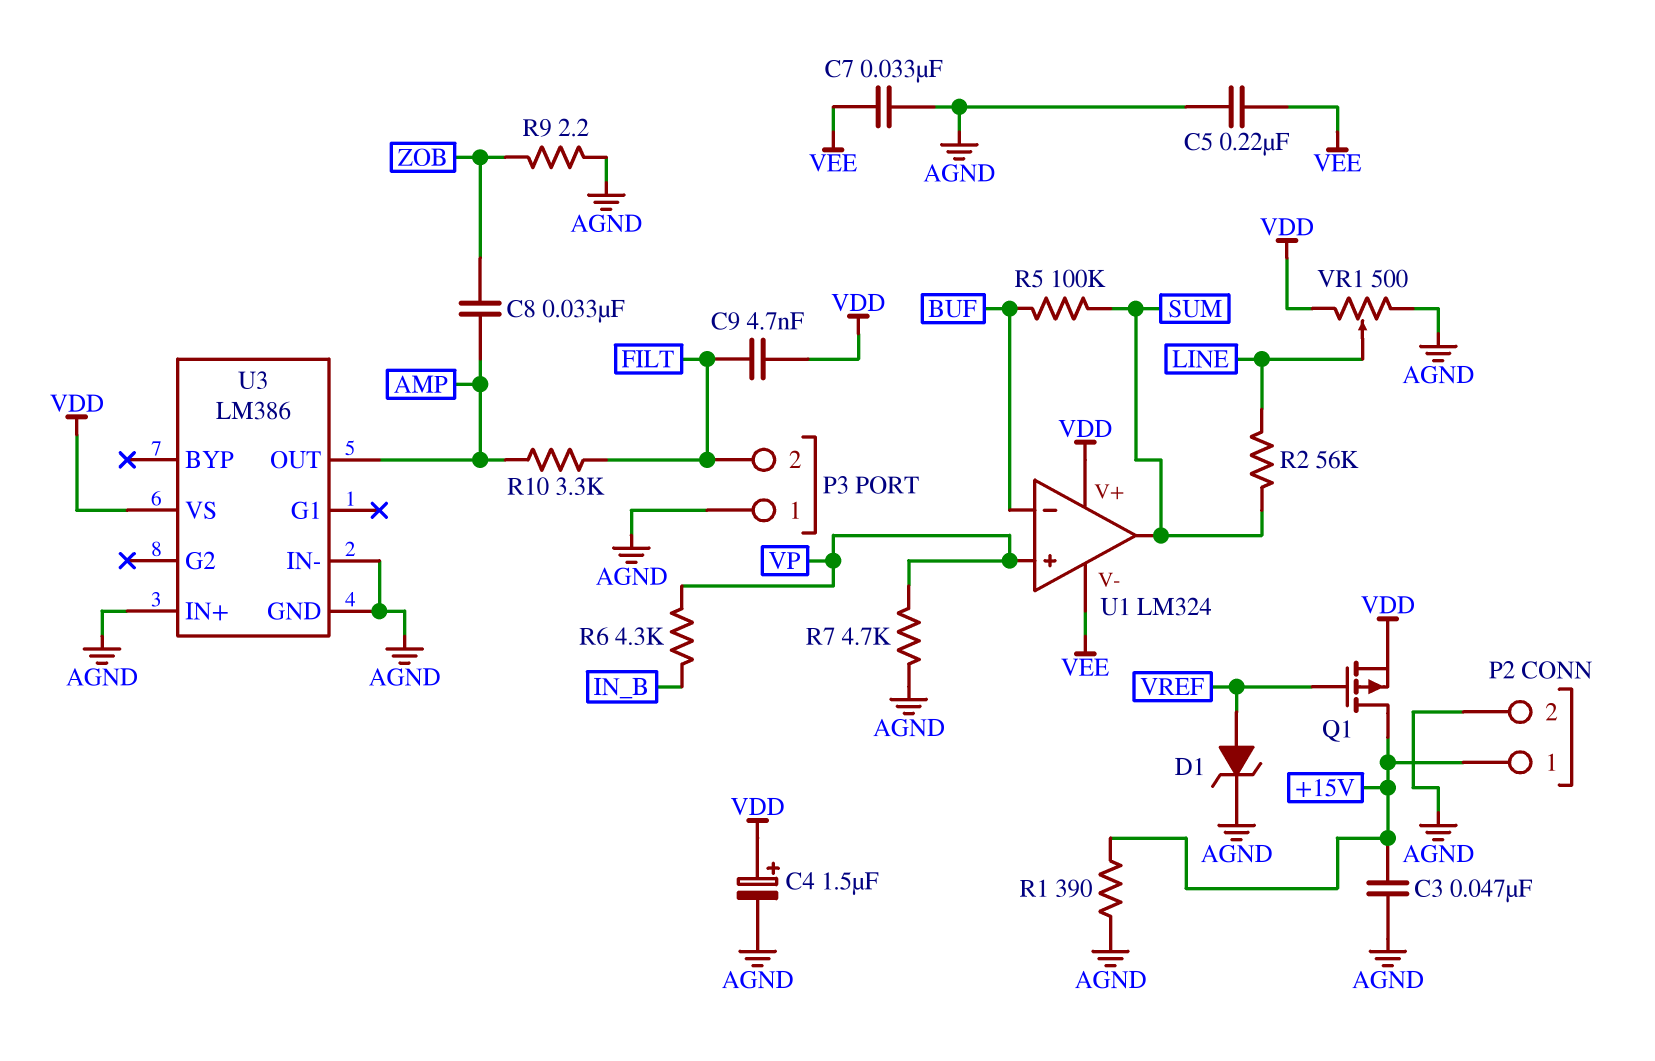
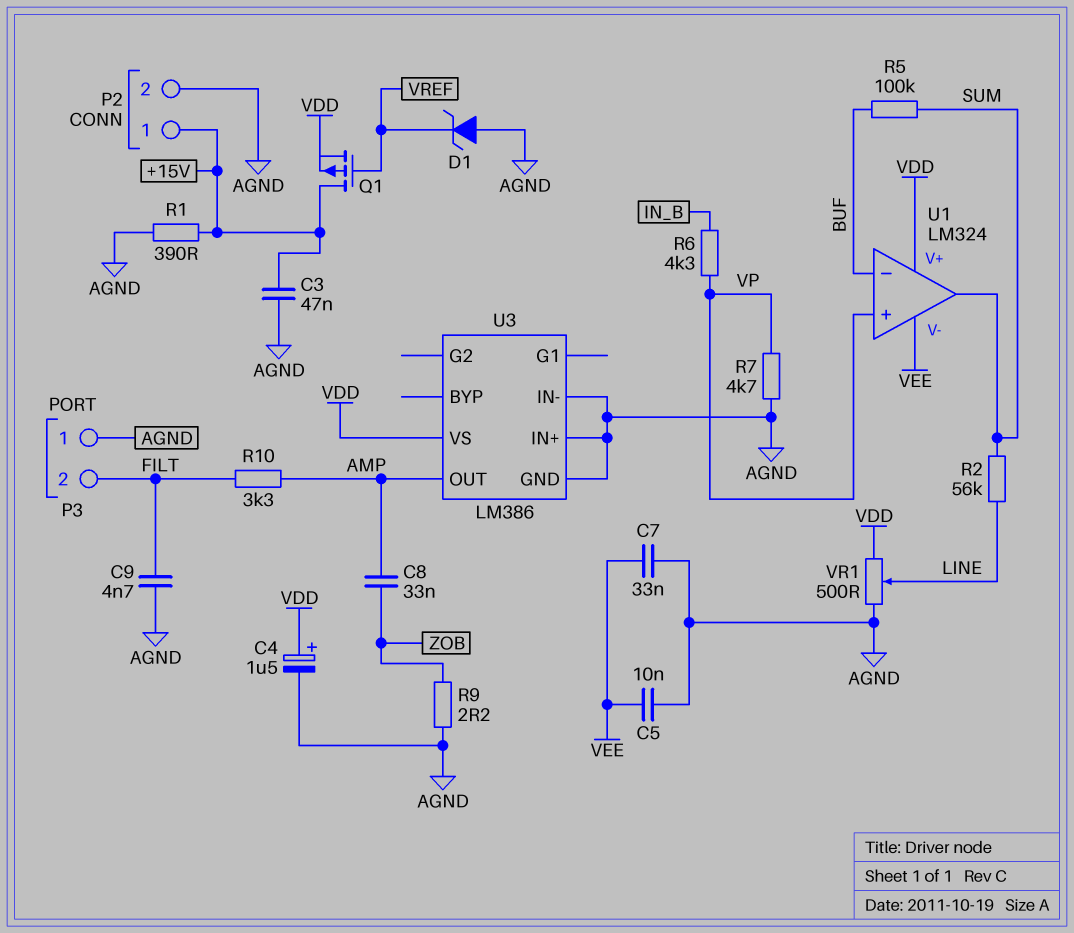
C5: 220nF (AGND, VEE) -> 10nF (AGND, VEE)
C9: 4.7nF (FILT, VDD) -> 4.7nF (AGND, FILT)
D1: zener (A VREF, K AGND) -> zener (A AGND, K VREF)

